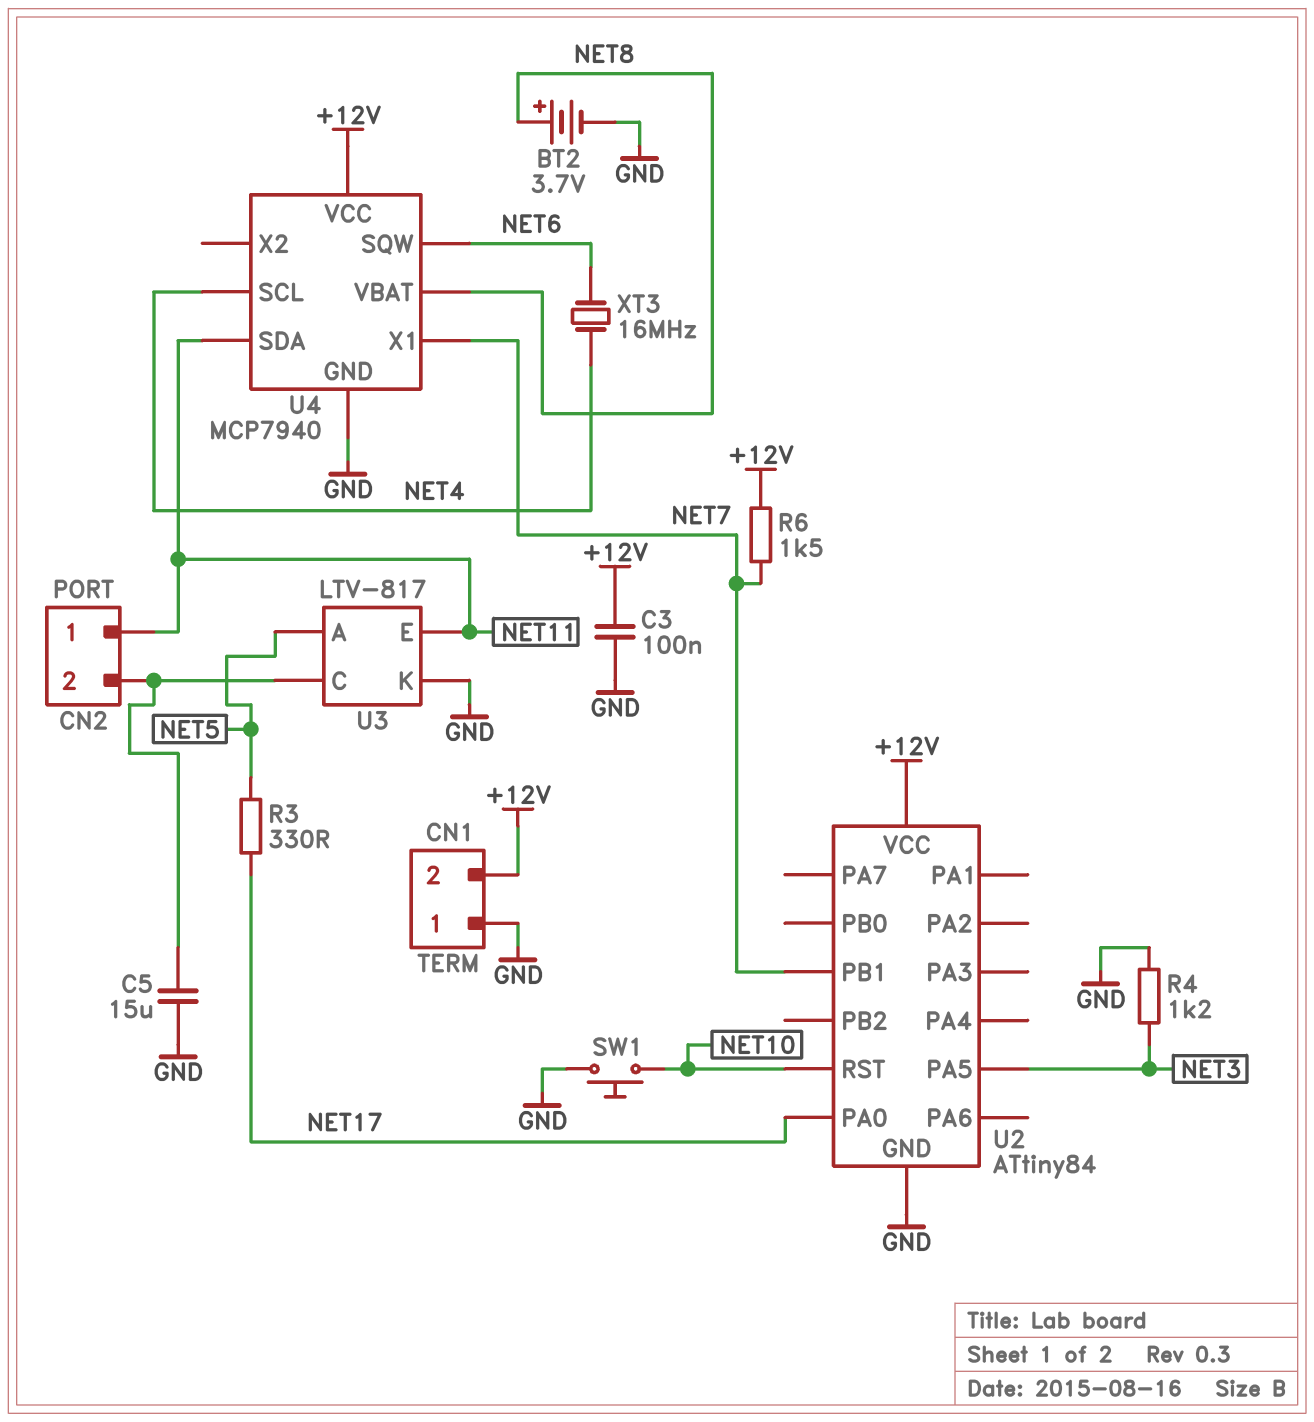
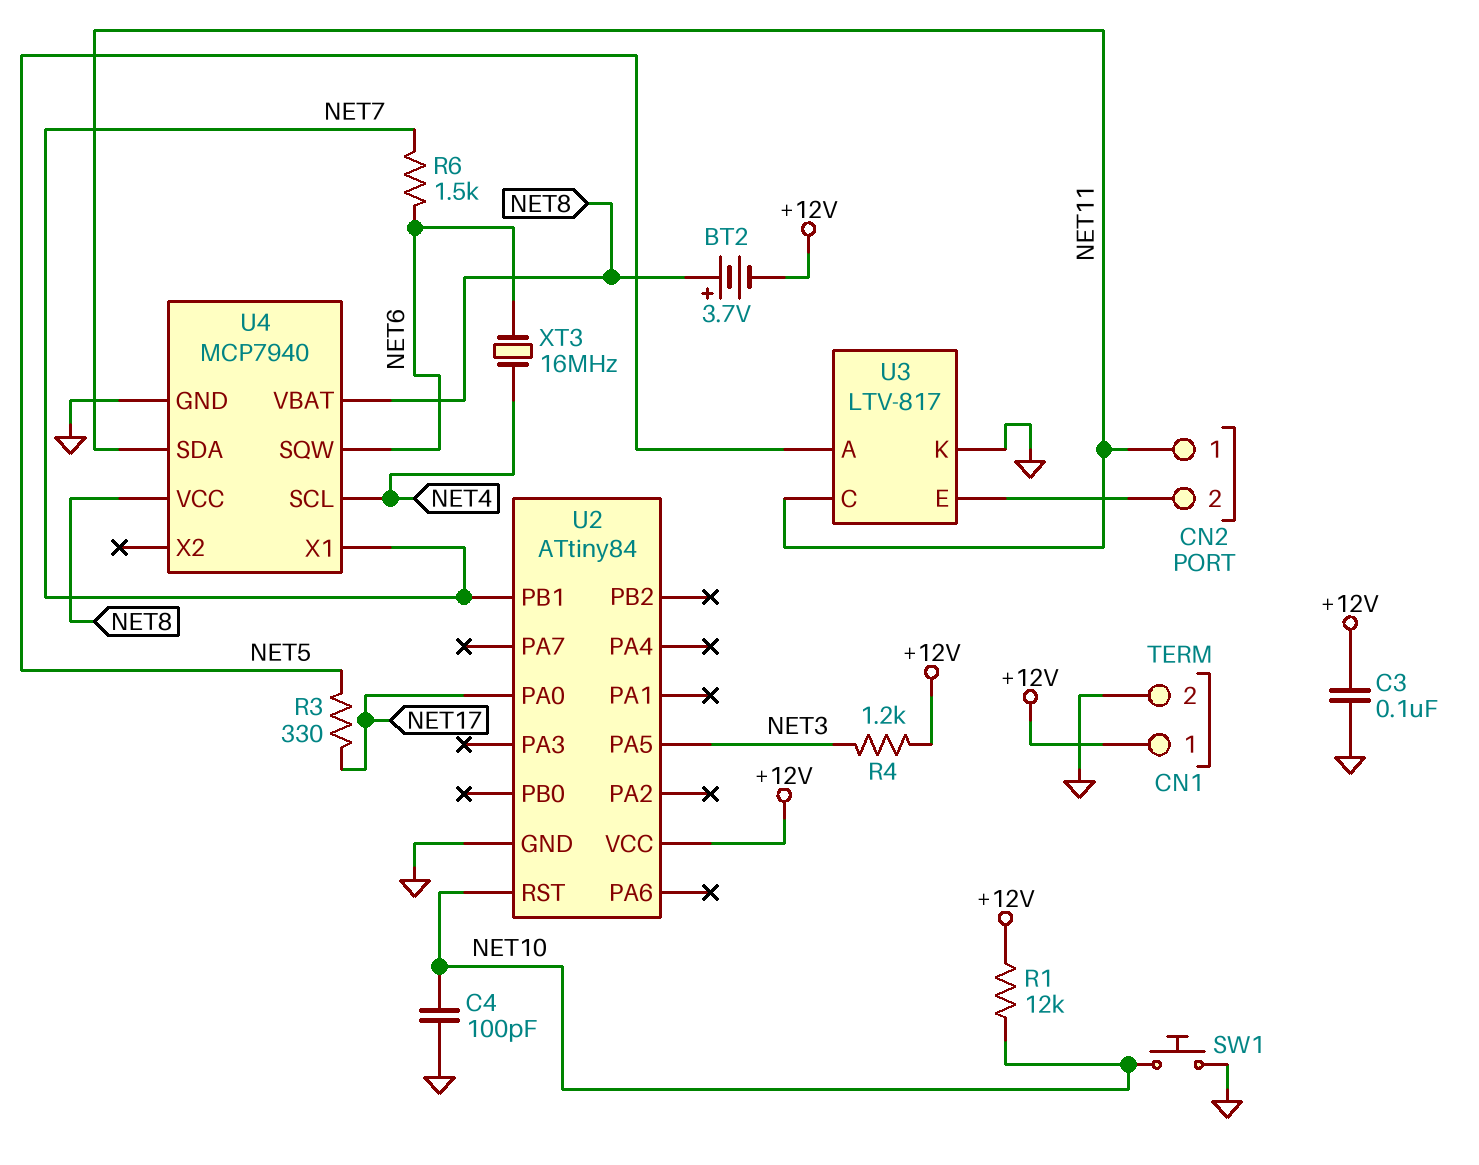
BT2: 3.7V (plus NET8, minus GND) -> 3.7V (plus NET8, minus +12V)
C4: none -> 100pF (GND, NET10)
C5: 15uF (CN2/2, GND) -> none
CN1 pin 1: GND -> +12V
CN1 pin 2: +12V -> GND
R1: none -> 12k (+12V, NET10)
R4: 1.2k (GND, NET3) -> 1.2k (+12V, NET3)
R6: 1.5k (+12V, NET7) -> 1.5k (NET6, NET7)
U3 pin C: CN2/2 -> NET11
U3 pin E: NET11 -> CN2/2
U4 pin VCC: +12V -> NET8

